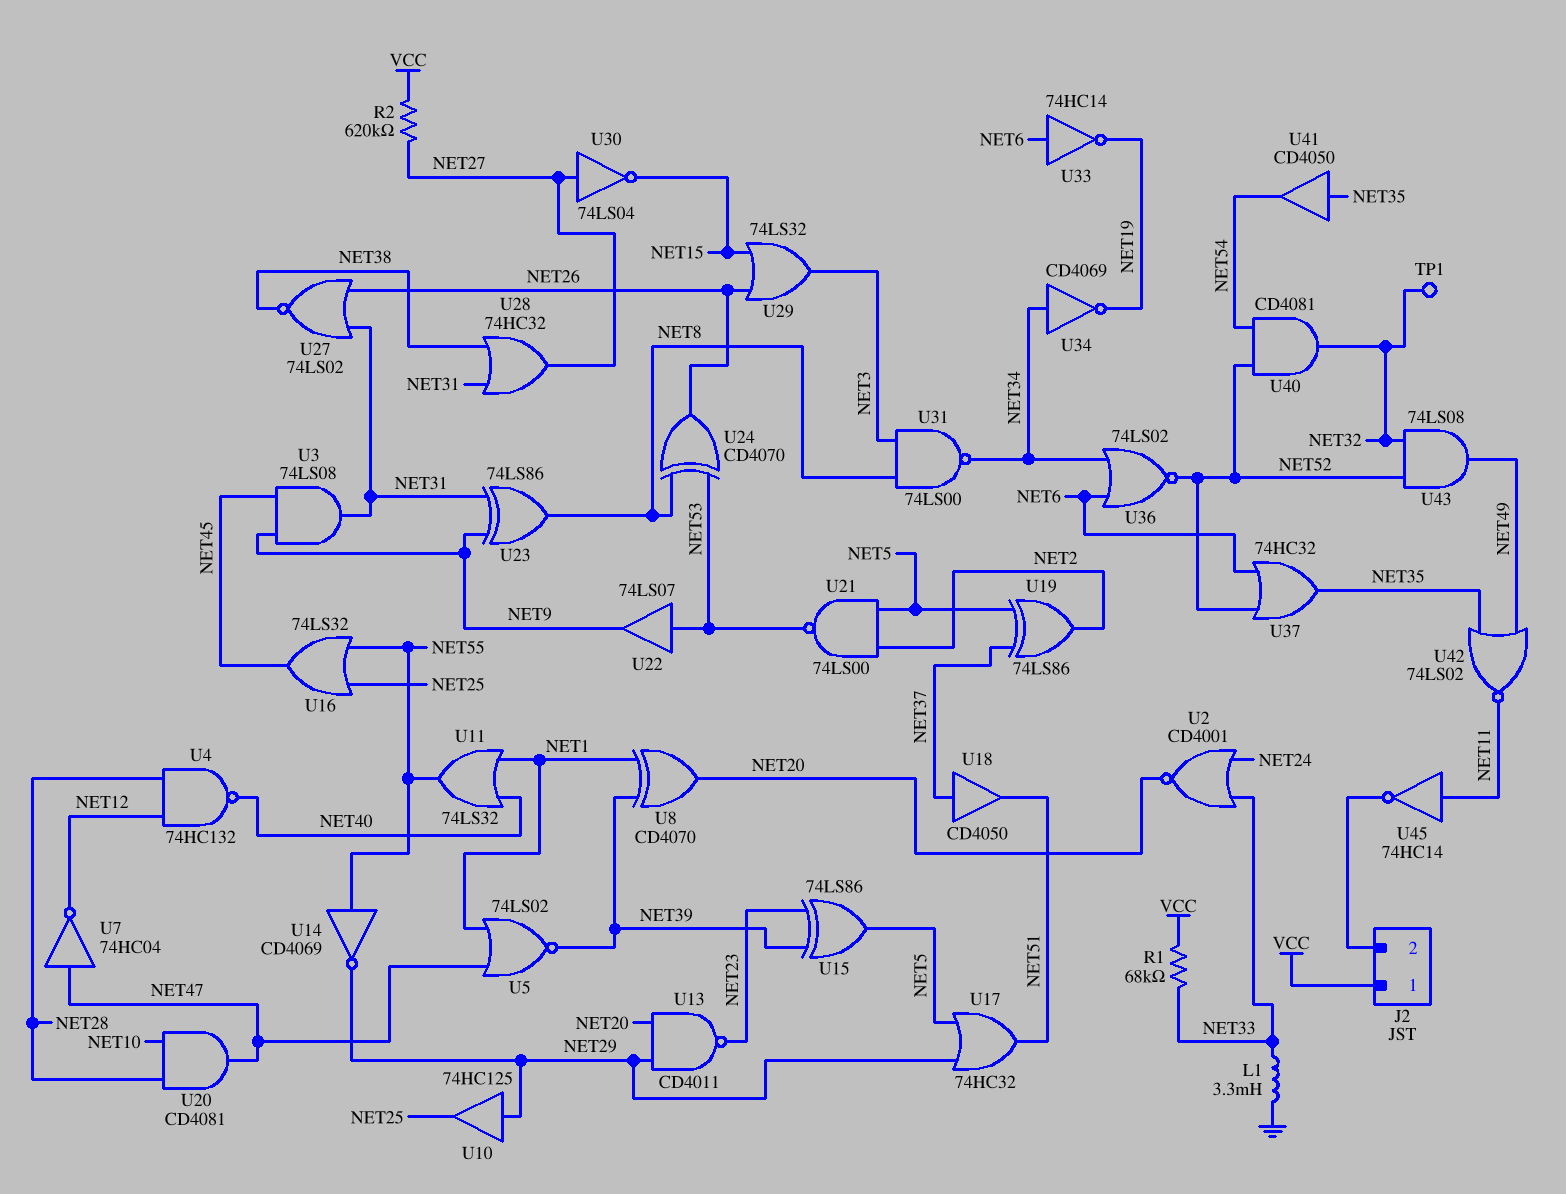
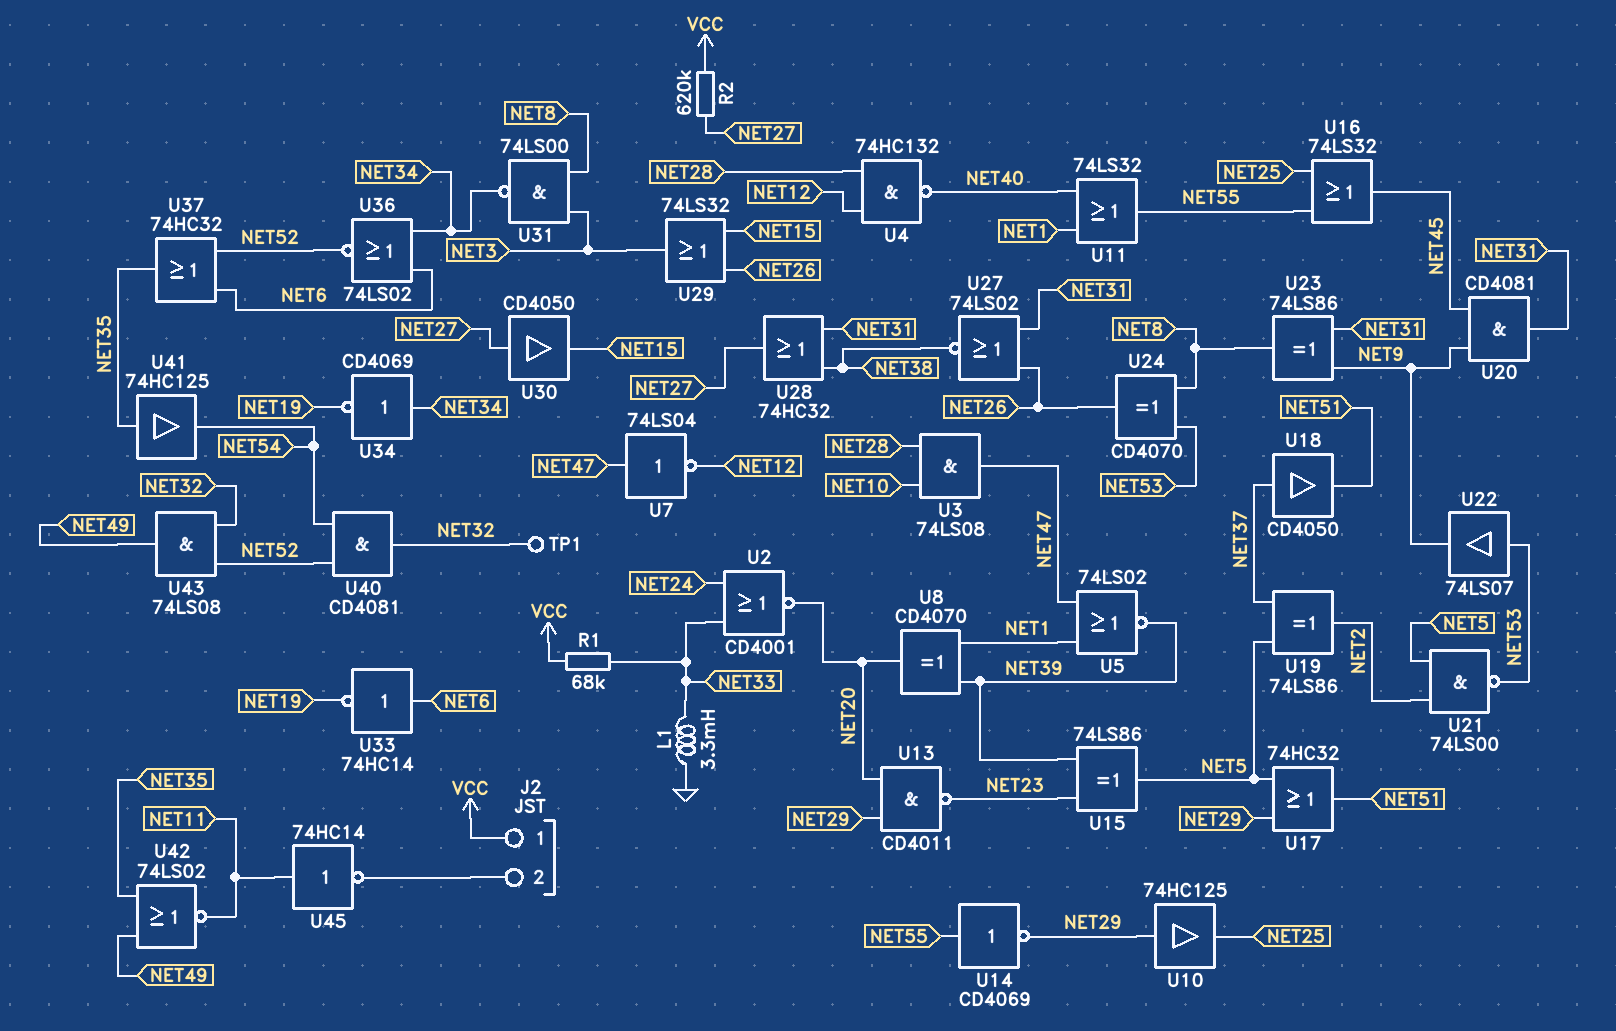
U3: AND 74LS08 (in NET9, in NET45, out NET31) -> AND 74LS08 (in NET10, in NET28, out NET47)
U7: NOT 74HC04 (in NET47, out NET12) -> NOT 74LS04 (in NET47, out NET12)
U20: AND CD4081 (in NET10, in NET28, out NET47) -> AND CD4081 (in NET9, in NET45, out NET31)
U30: NOT 74LS04 (in NET27, out NET15) -> buffer CD4050 (in NET27, out NET15)
U41: buffer CD4050 (in NET35, out NET54) -> buffer 74HC125 (in NET35, out NET54)

